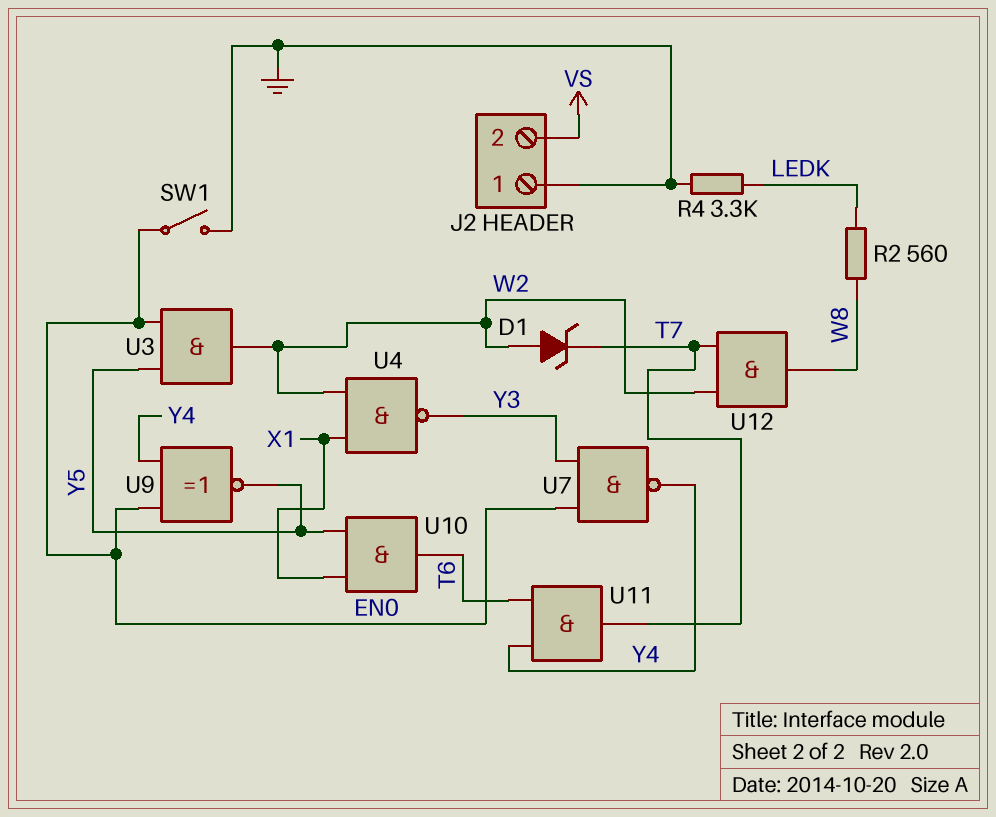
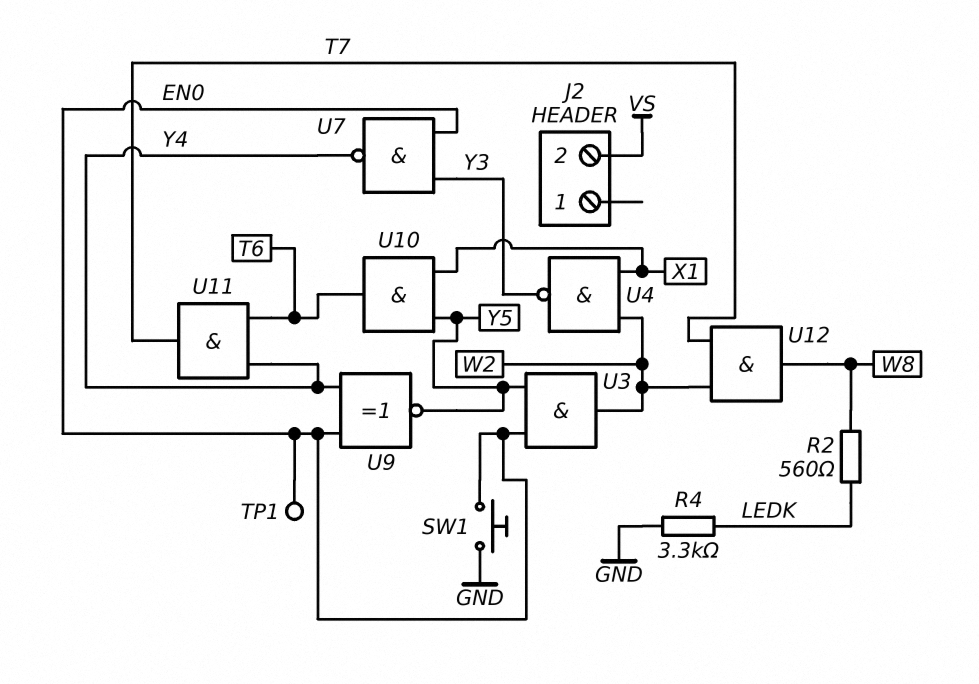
D1: zener (A W2, K T7) -> none
J2 pin 1: GND -> none
SW1: switch (EN0, GND) -> button (EN0, GND)
TP1: none -> test point (EN0)

